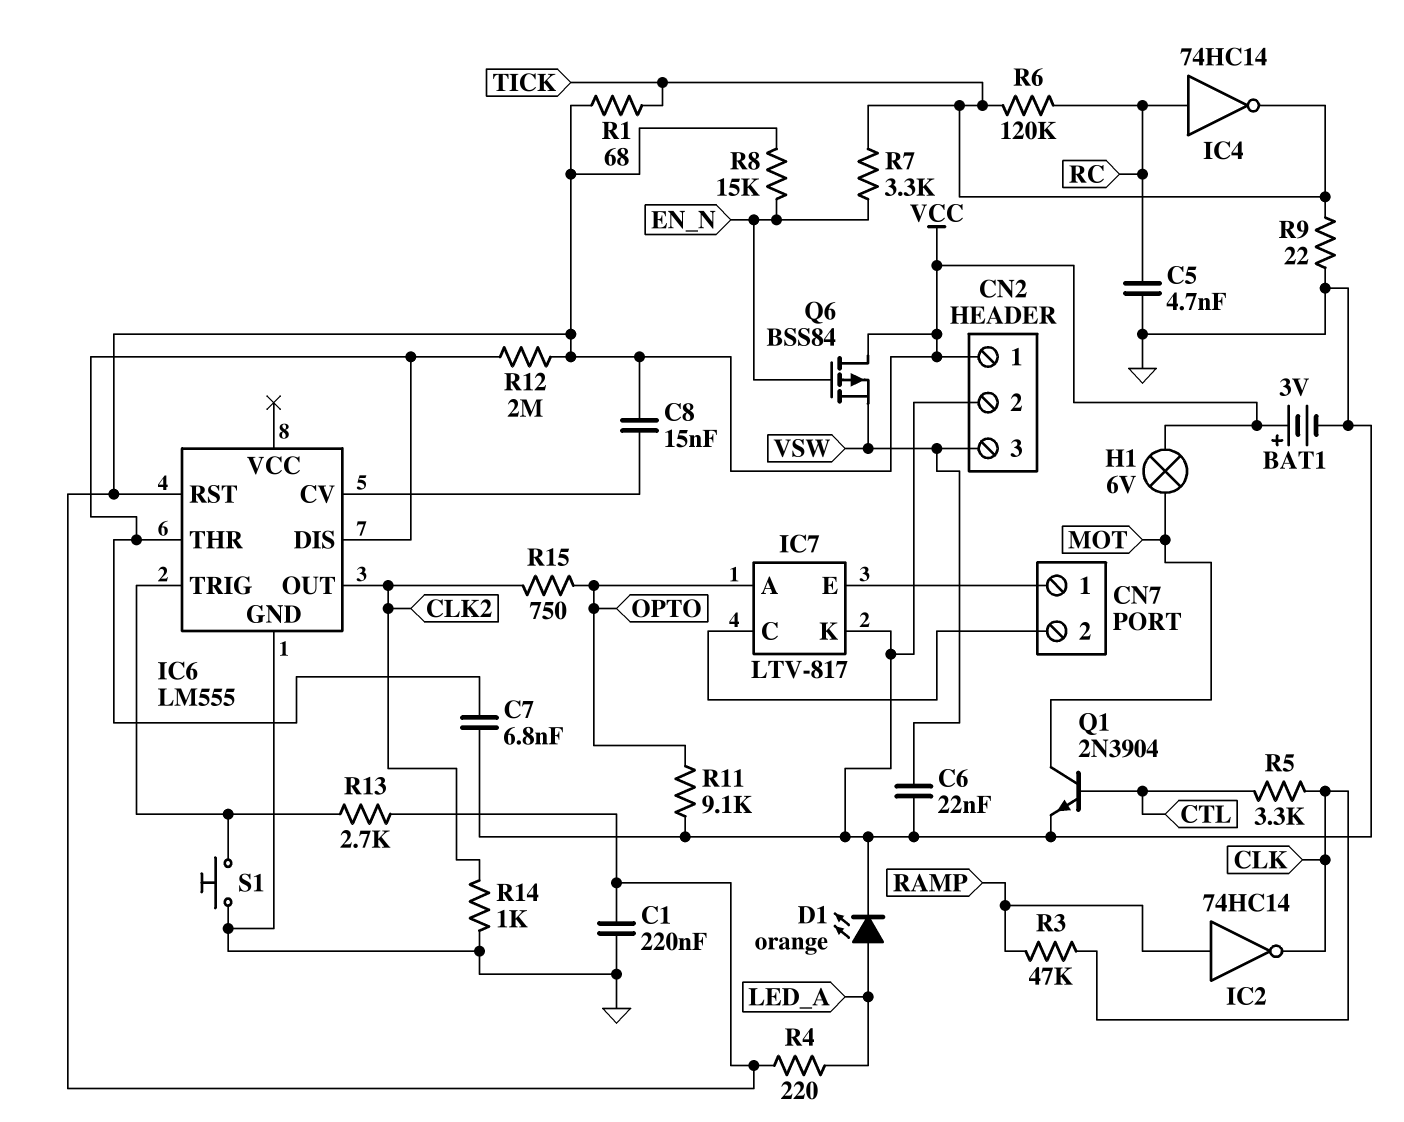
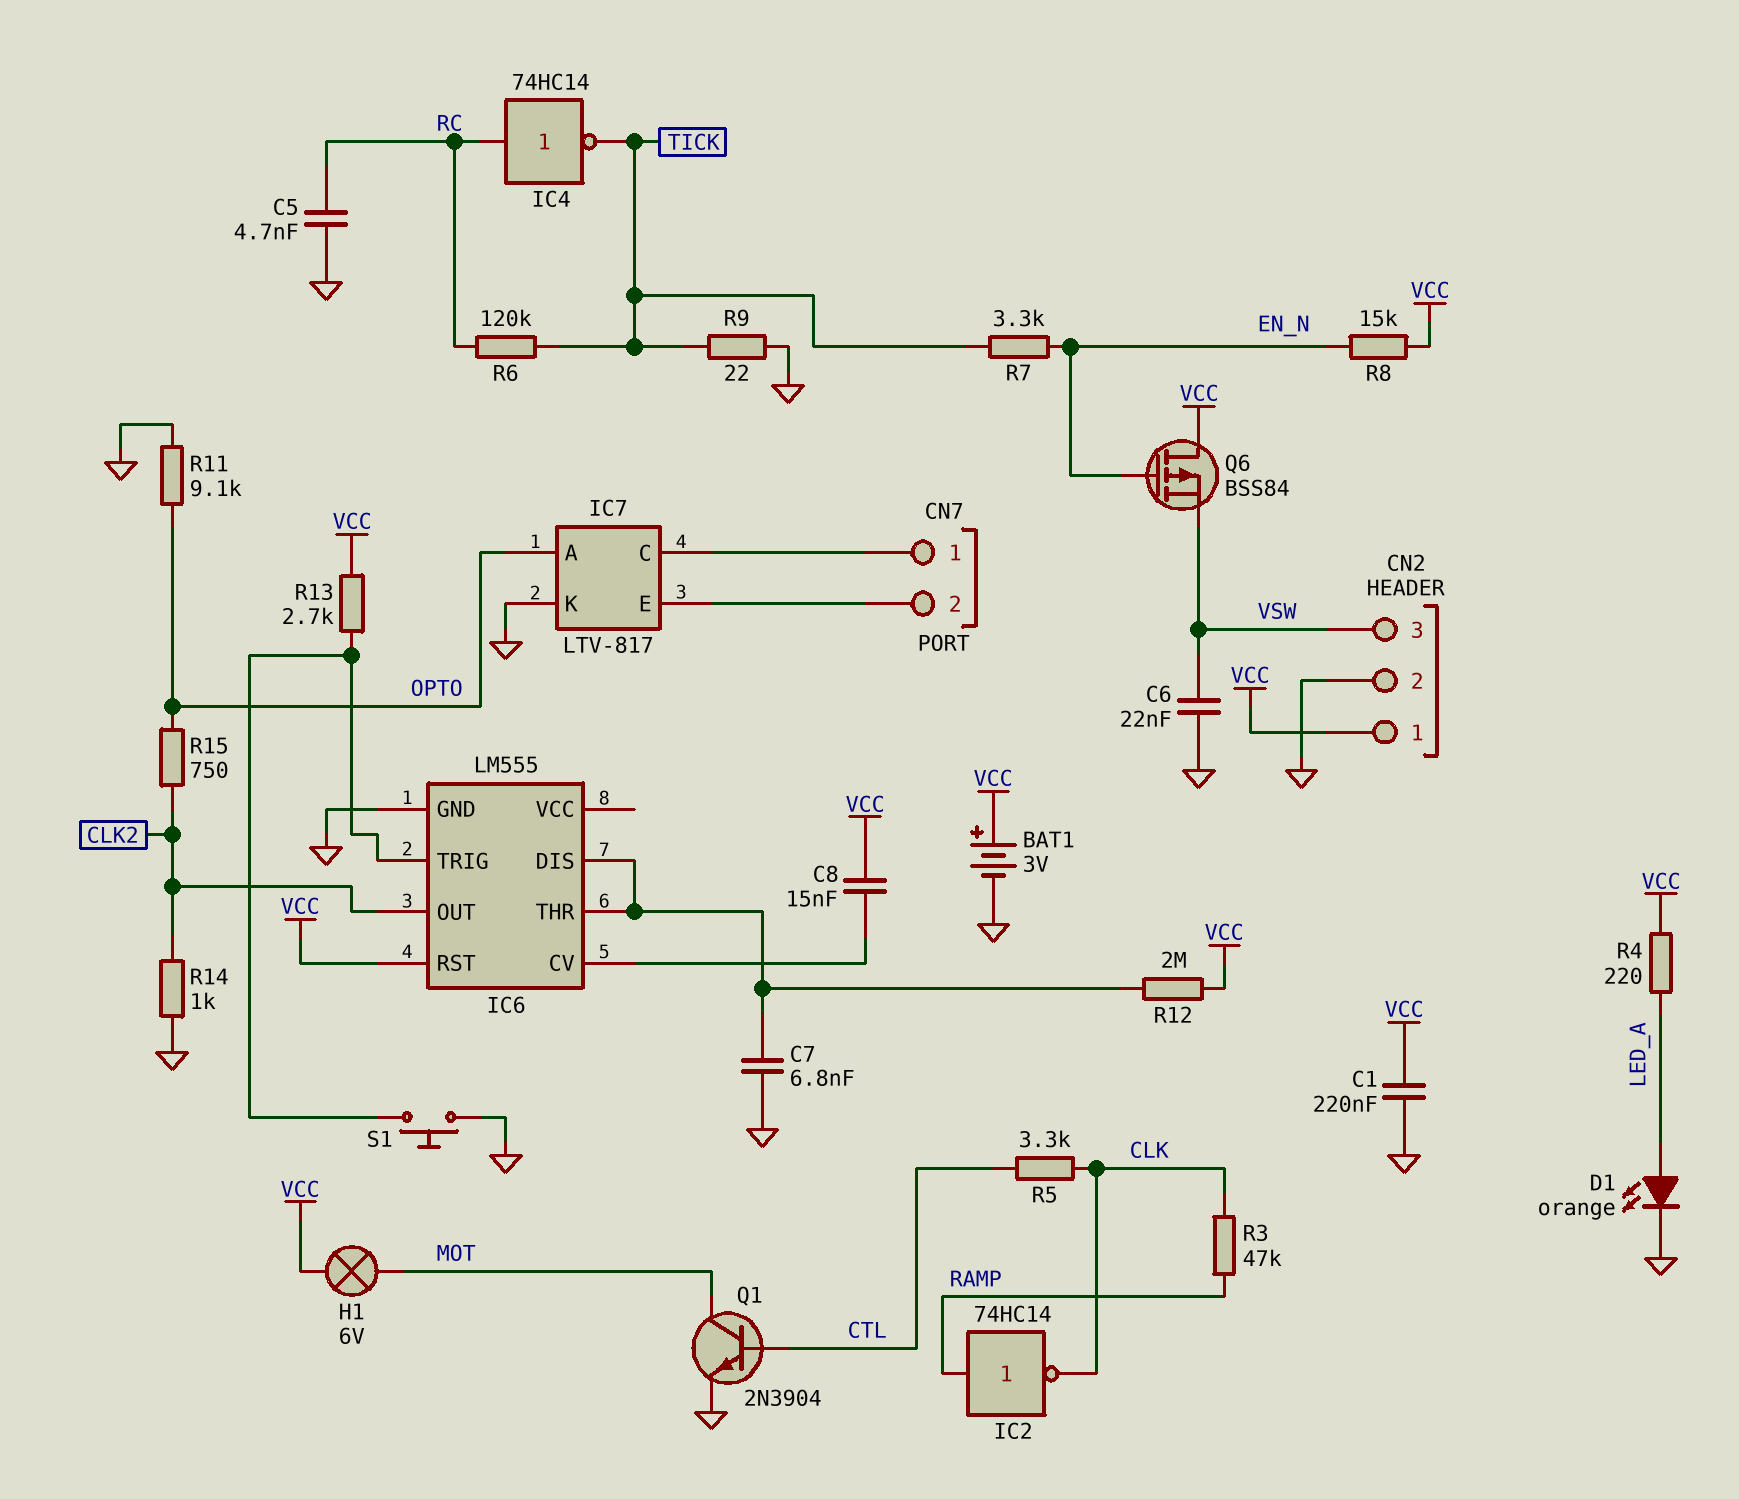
IC7 pin C: CN7/2 -> CN7/1
IC7 pin E: CN7/1 -> CN7/2
R1: 68 (TICK, VCC) -> none

